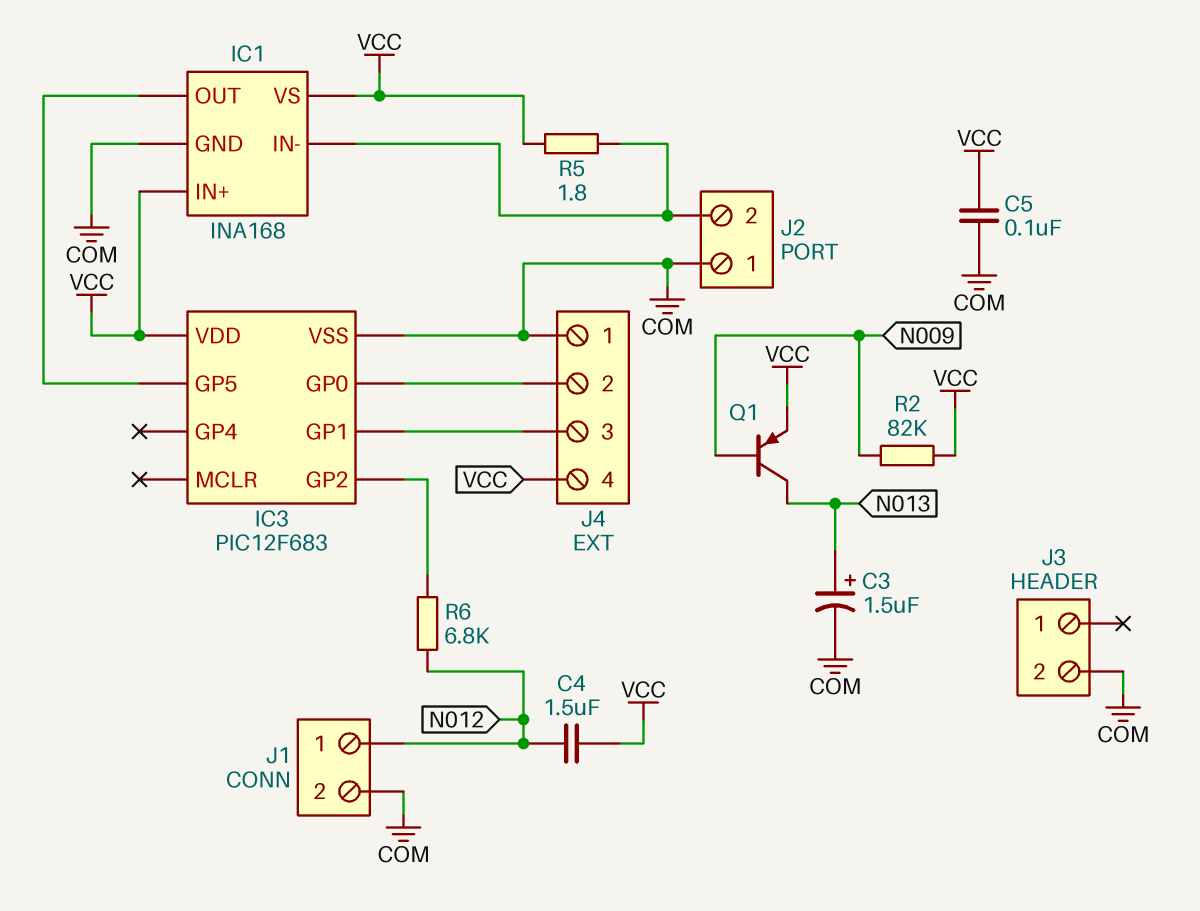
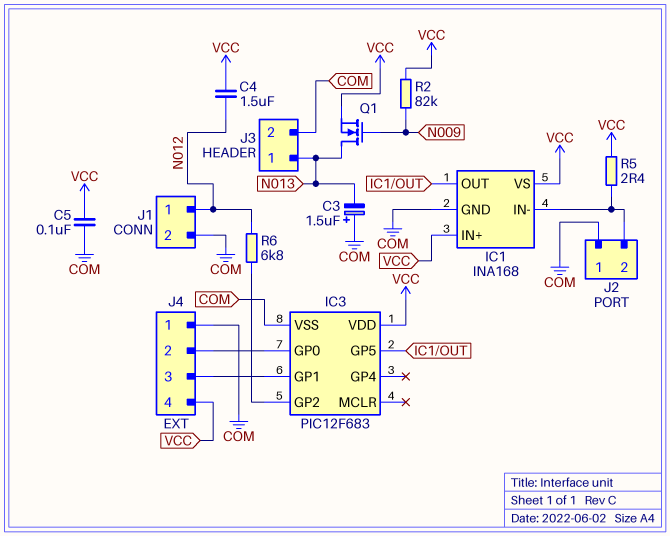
C3: 1.5uF (plus N013, minus COM) -> 1.5uF (plus COM, minus N013)
J3 pin 1: none -> N013
Q1: PNP (B N009, C N013, E VCC) -> NMOS (G N009, D N013, S VCC)
R5: 1.8 (IC1/IN-, VCC) -> 2.4 (IC1/IN-, VCC)

